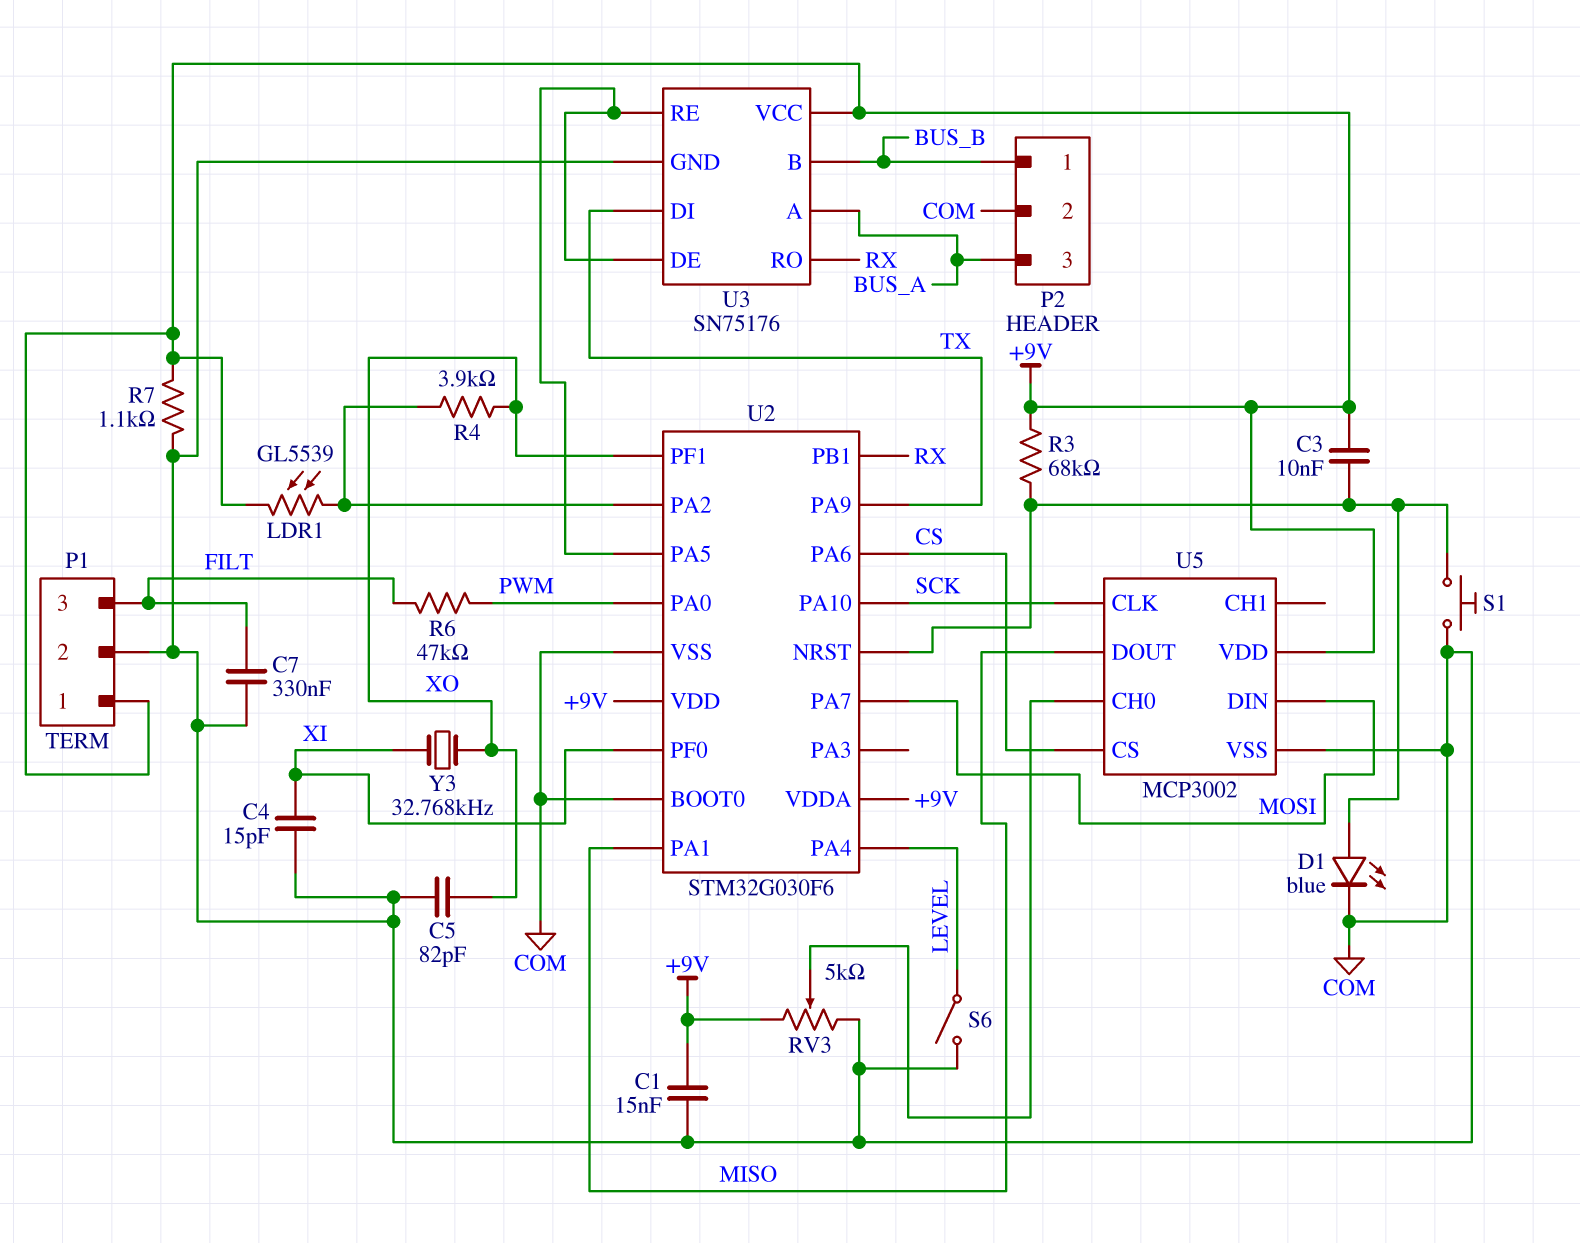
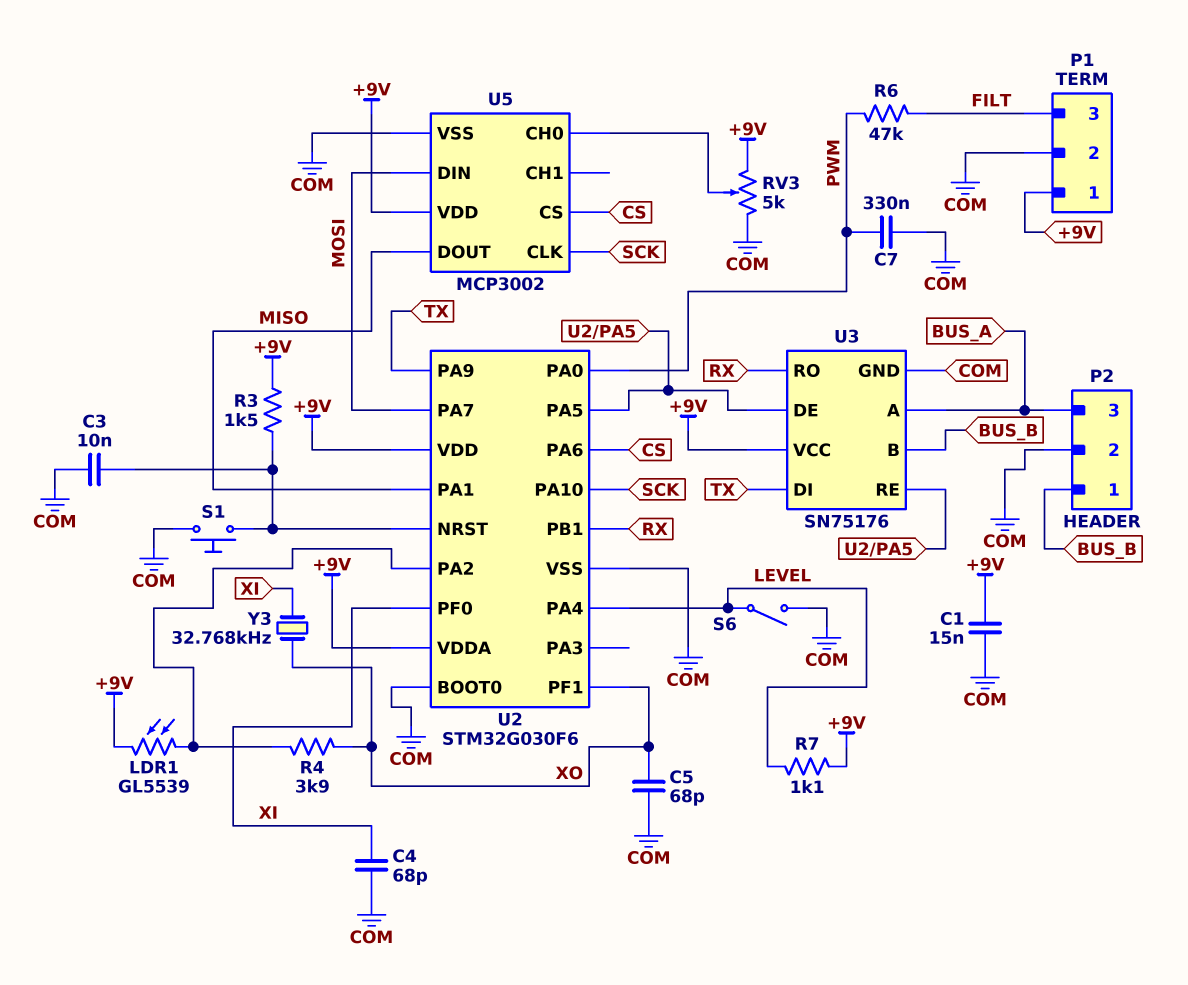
C3: 10nF (+9V, U2/NRST) -> 10nF (COM, U2/NRST)
C4: 15pF (COM, XI) -> 68pF (COM, XI)
C5: 82pF (COM, XO) -> 68pF (COM, XO)
C7: 330nF (COM, FILT) -> 330nF (COM, PWM)
D1: LED blue (A U2/NRST, K COM) -> none
R3: 68k (+9V, U2/NRST) -> 1.5k (+9V, U2/NRST)
R7: 1.1k (+9V, COM) -> 1.1k (+9V, LEVEL)

